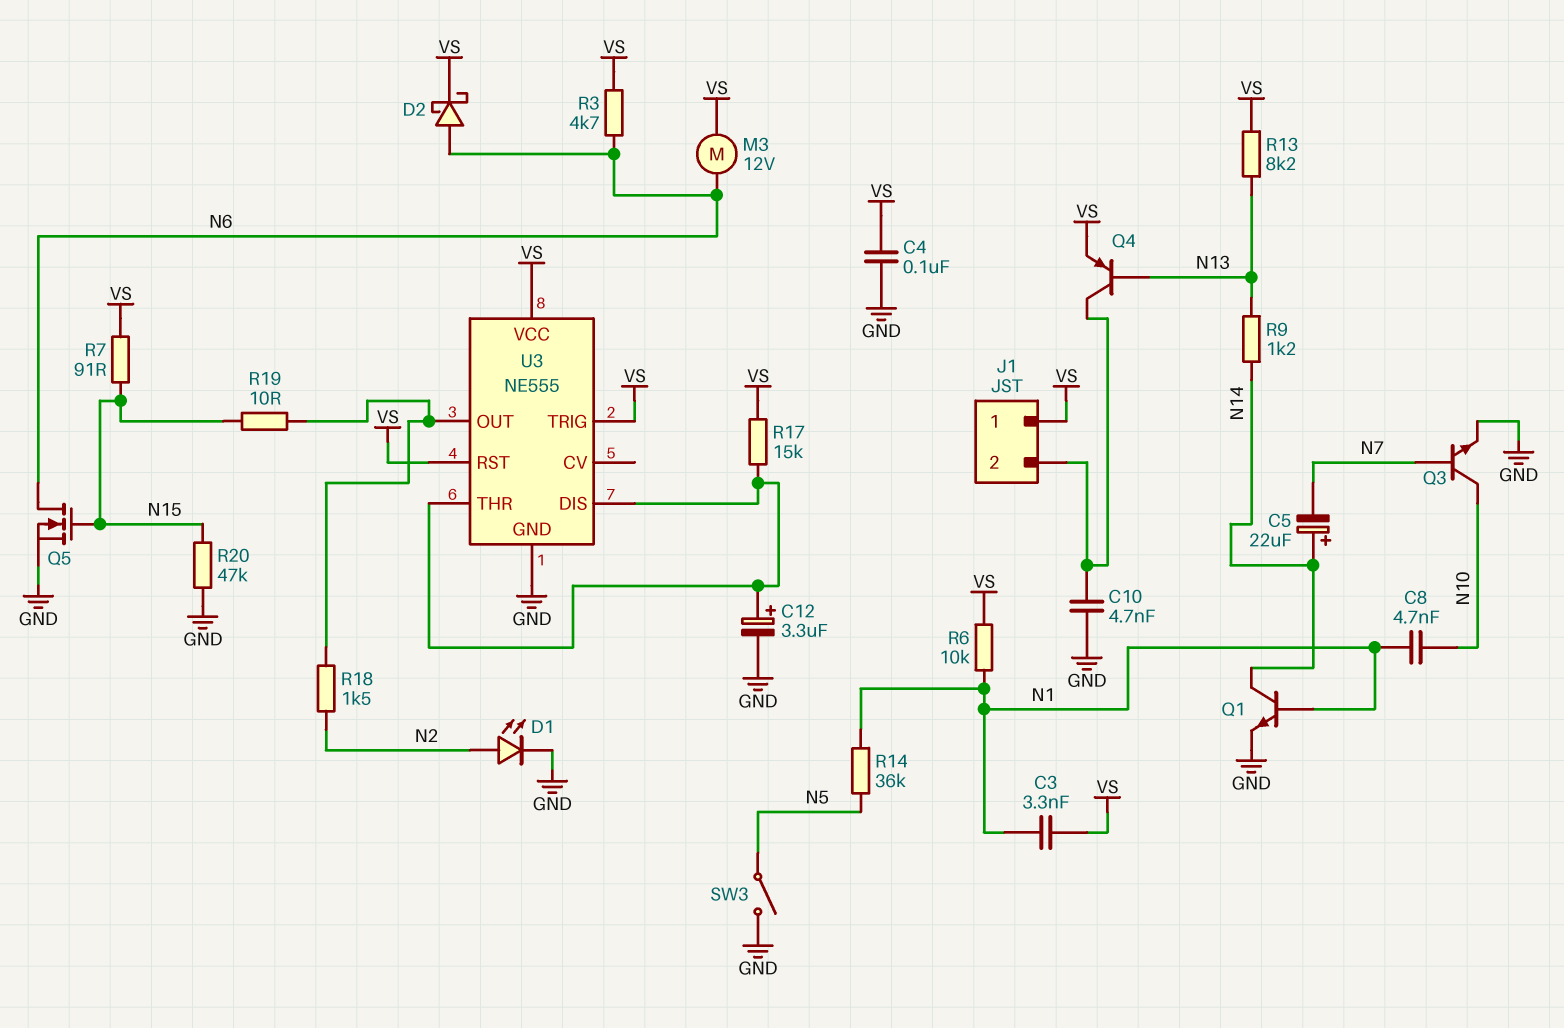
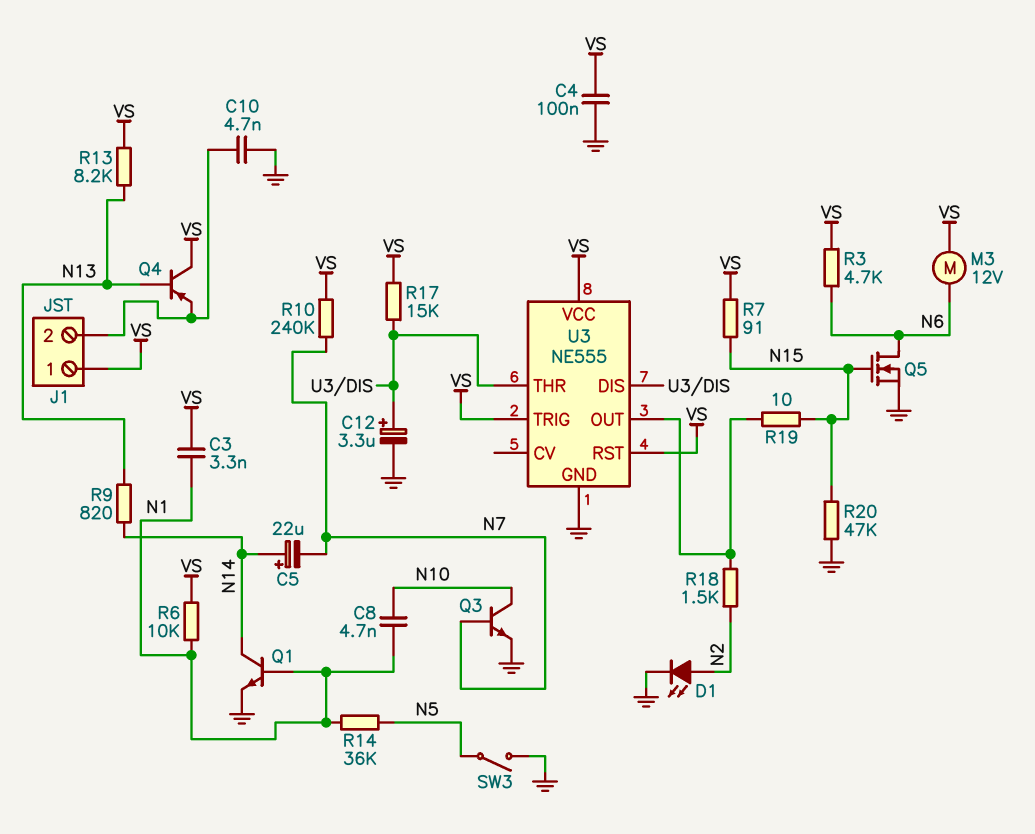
D2: schottky (A N6, K VS) -> none
Q4: PNP (B N13, C J1/2, E VS) -> PNP (B N13, C VS, E J1/2)
R9: 1.2k (N13, N14) -> 820 (N13, N14)
R10: none -> 240k (N7, VS)

